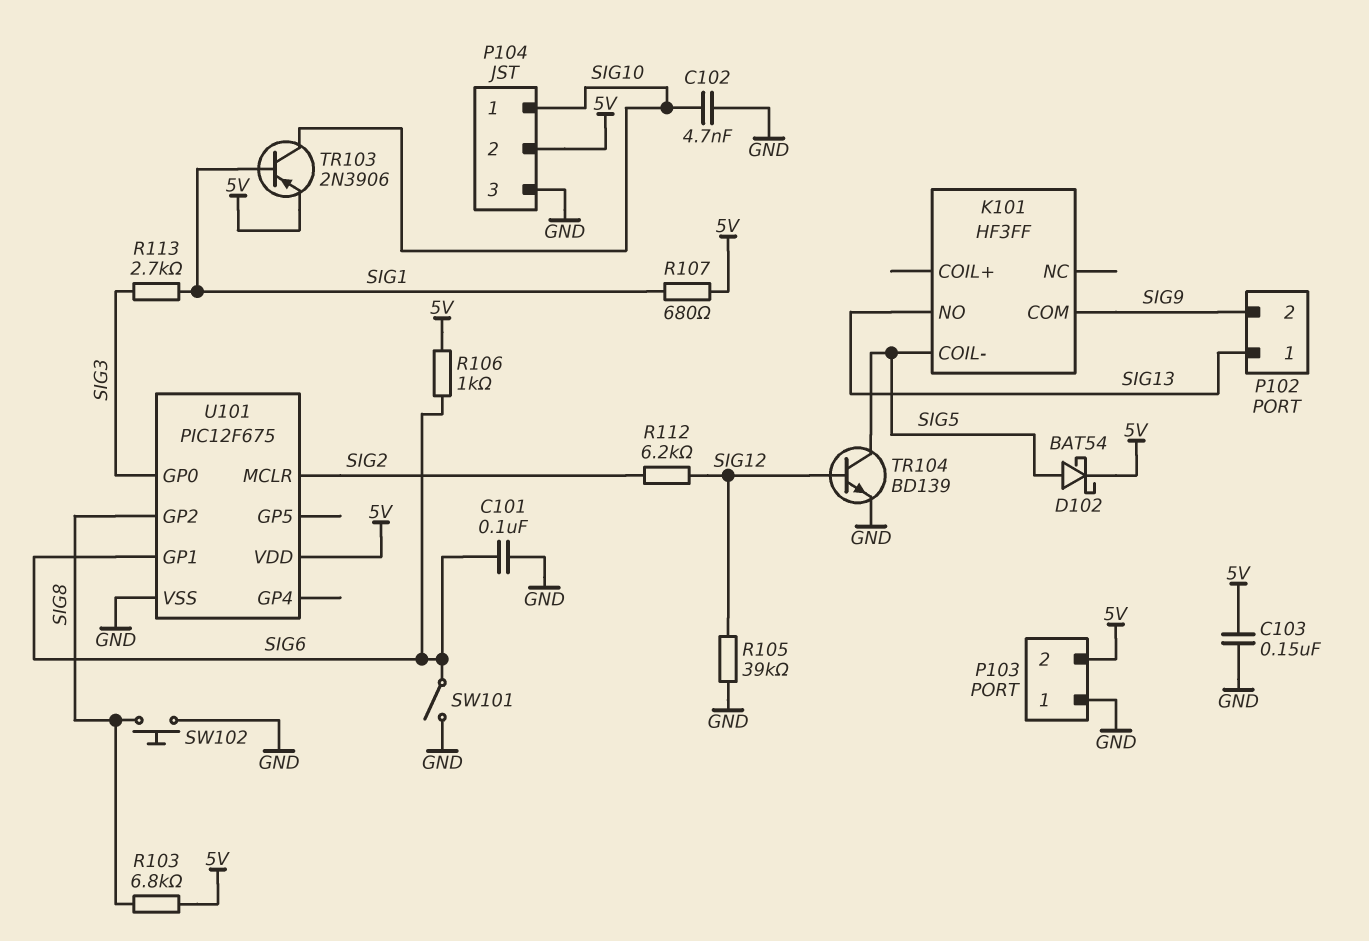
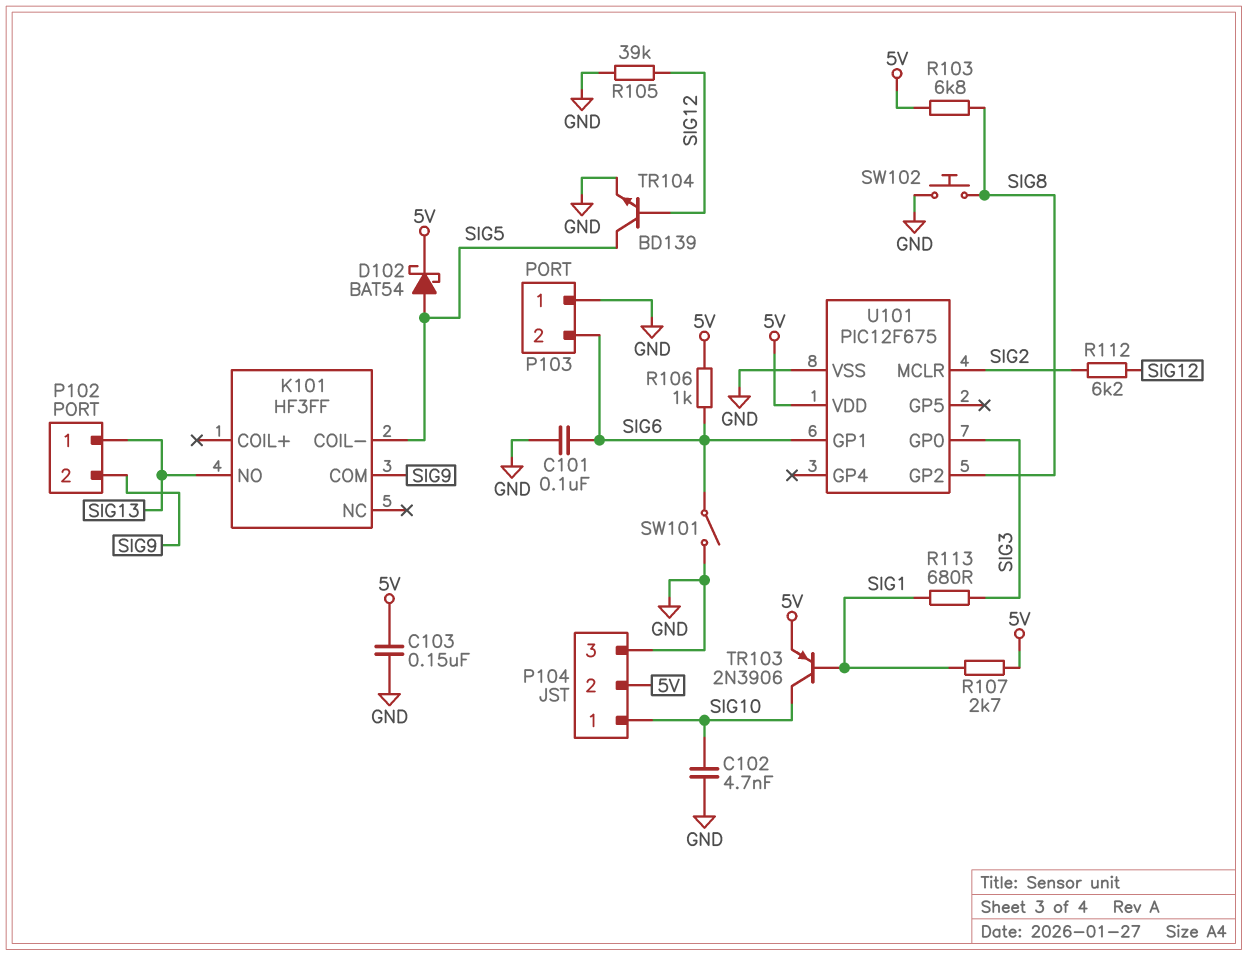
P103 pin 2: 5V -> SIG6
R107: 680 (5V, SIG1) -> 2.7k (5V, SIG1)
R113: 2.7k (SIG1, SIG3) -> 680 (SIG1, SIG3)

